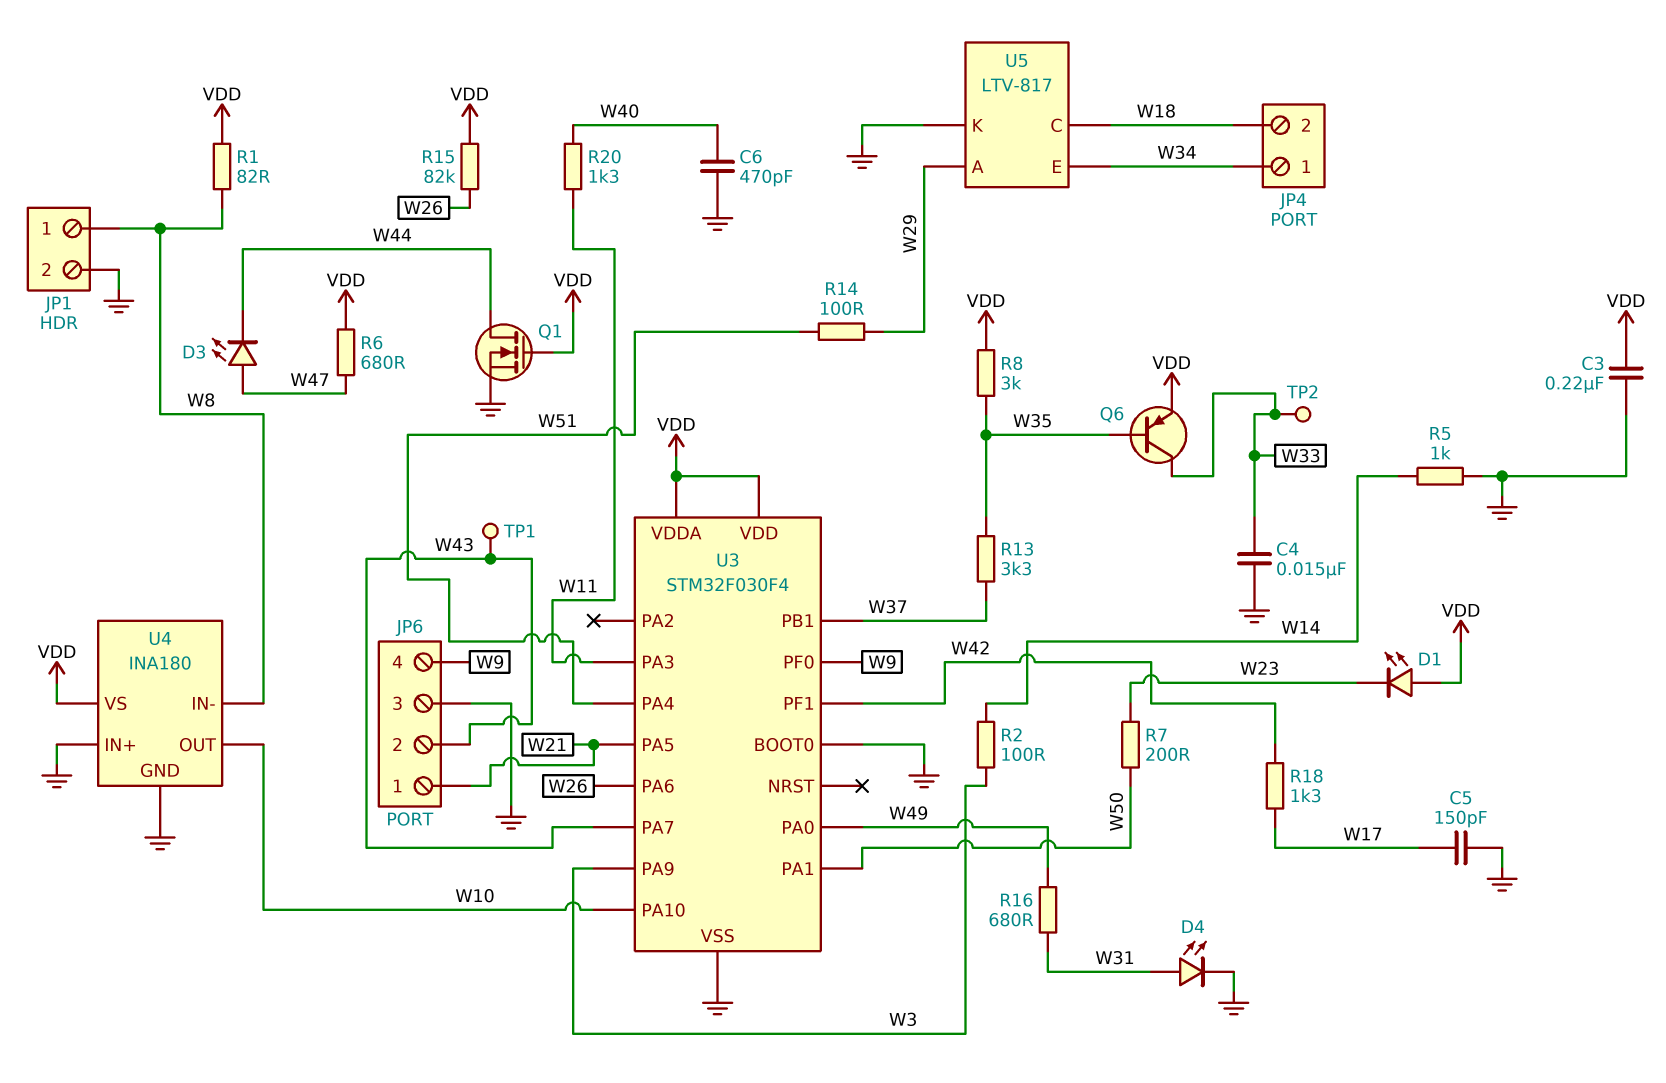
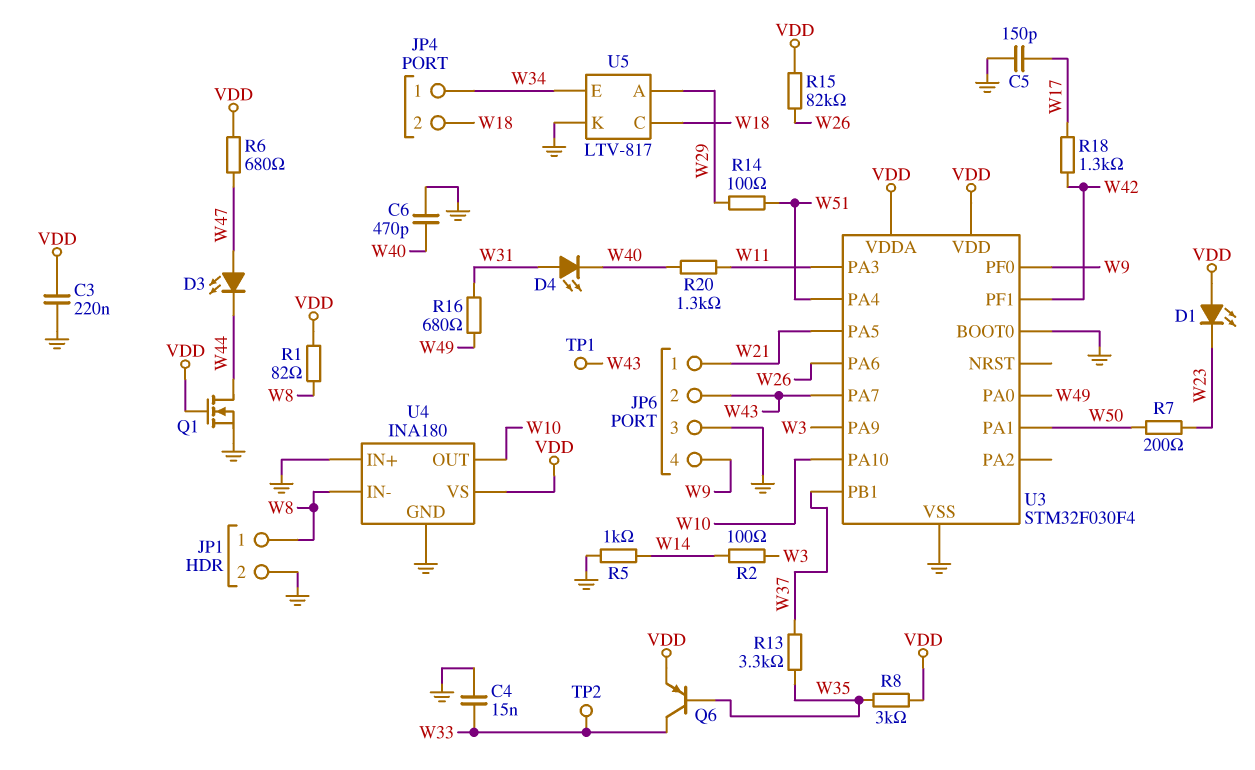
D4: LED (A W31, K GND) -> LED (A W31, K W40)

